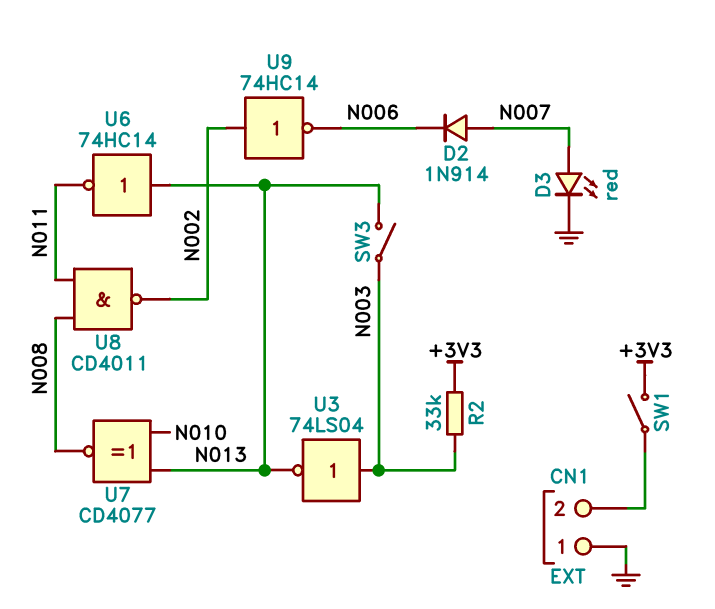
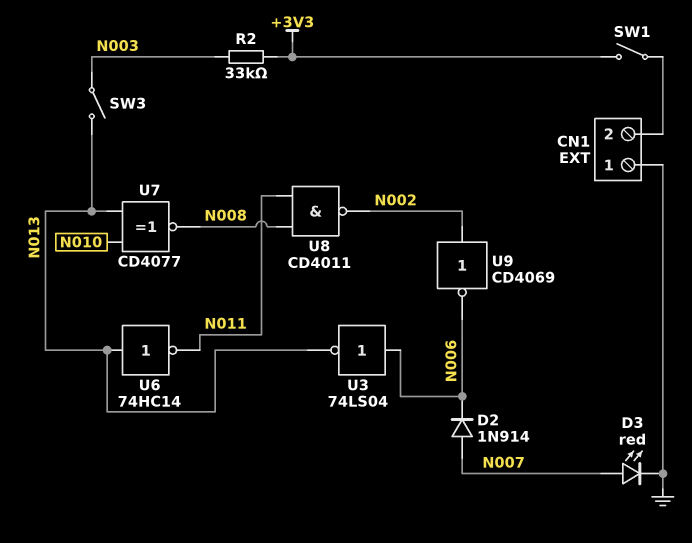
U3: NOT 74LS04 (in N003, out N013) -> NOT 74LS04 (in N006, out N013)
U9: NOT 74HC14 (in N002, out N006) -> NOT CD4069 (in N002, out N006)

